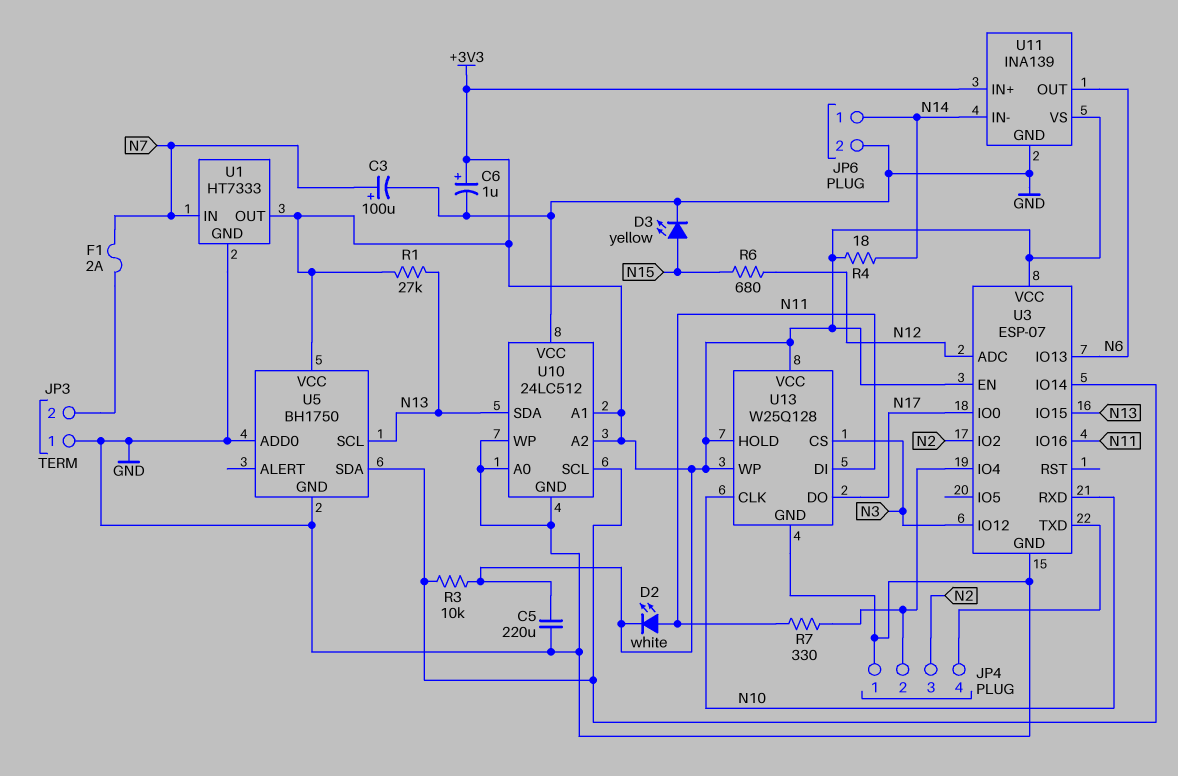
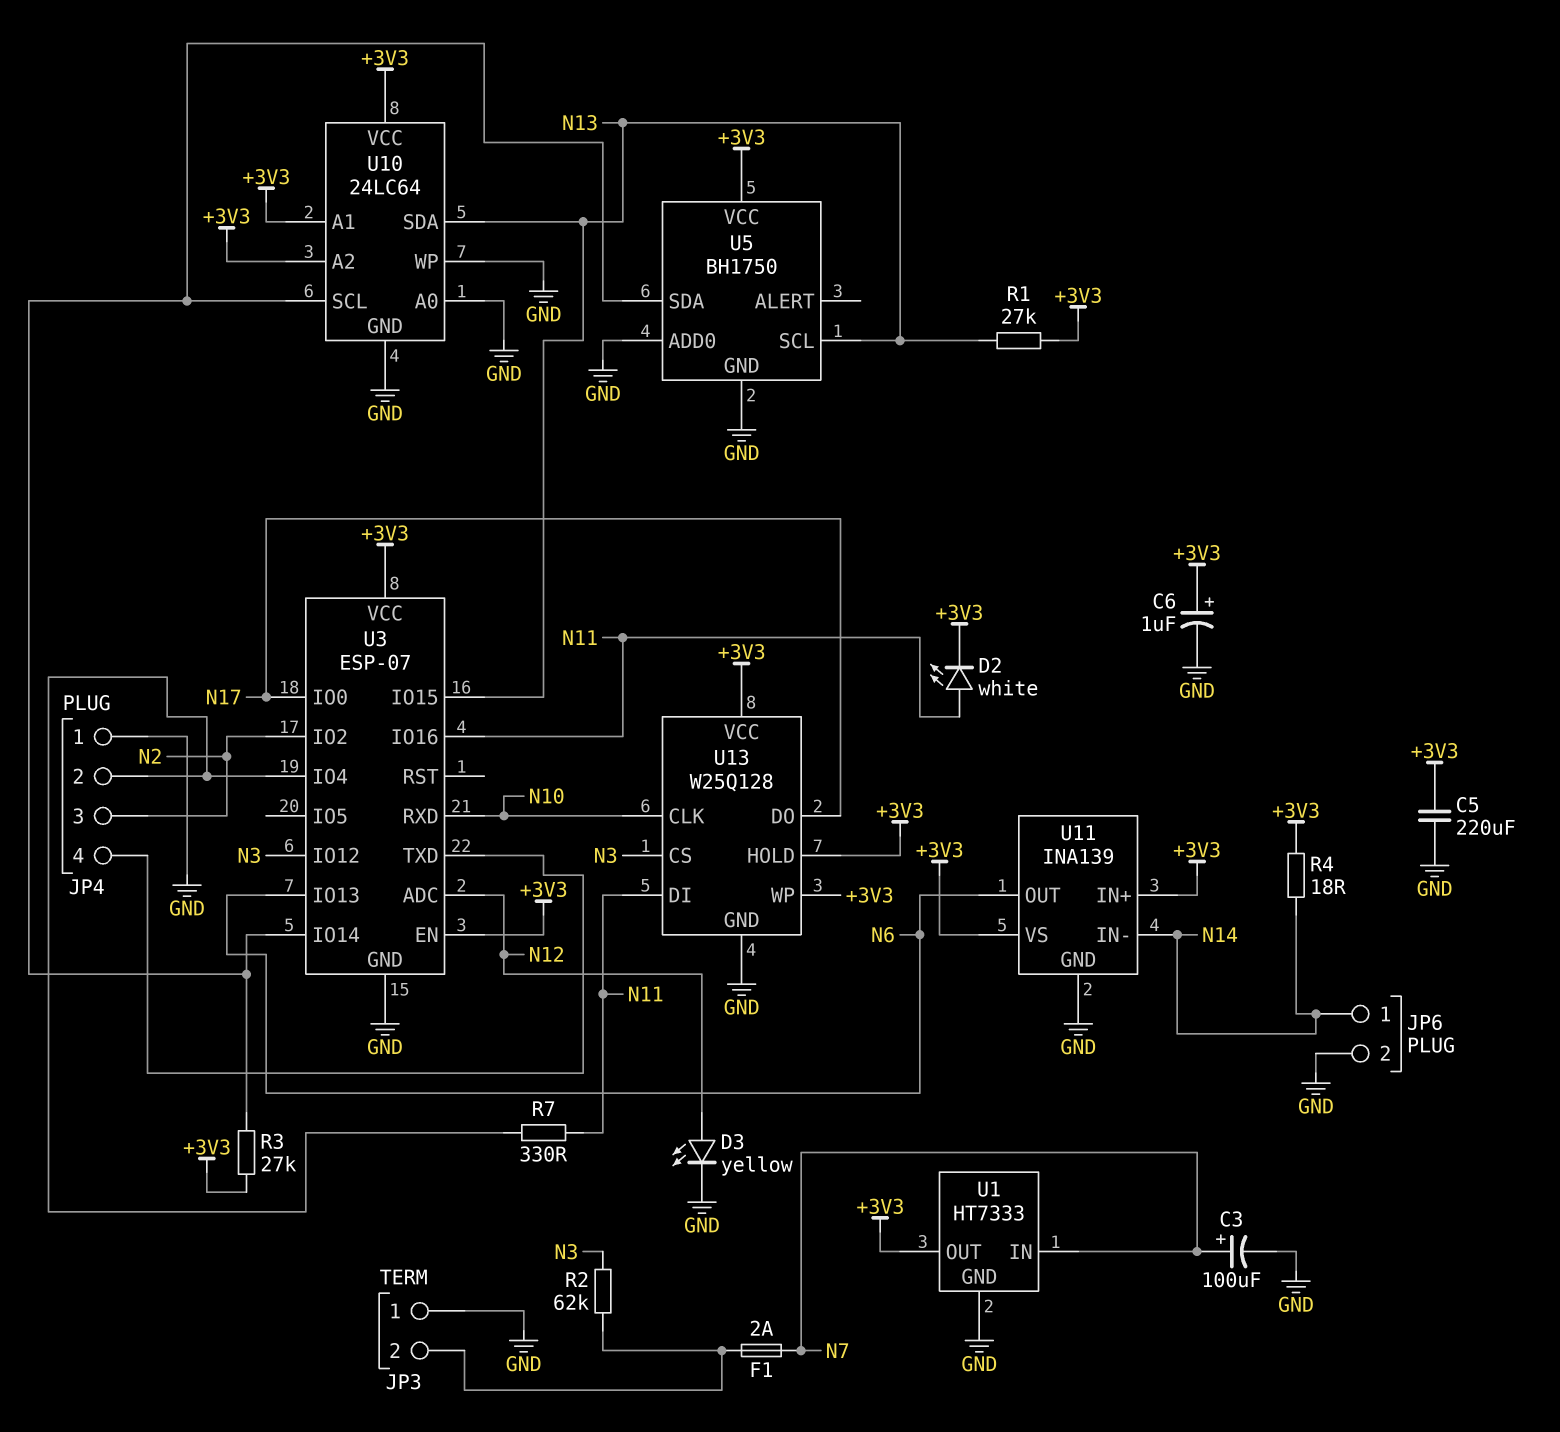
D3: LED yellow (A N15, K GND) -> LED yellow (A N12, K GND)
R2: none -> 62k (JP3/2, N3)
R3: 10k (+3V3, U3/IO14) -> 27k (+3V3, U3/IO14)
R6: 680 (N12, N15) -> none
U10: 24LC512 -> 24LC64
U10 pin VCC: GND -> +3V3

